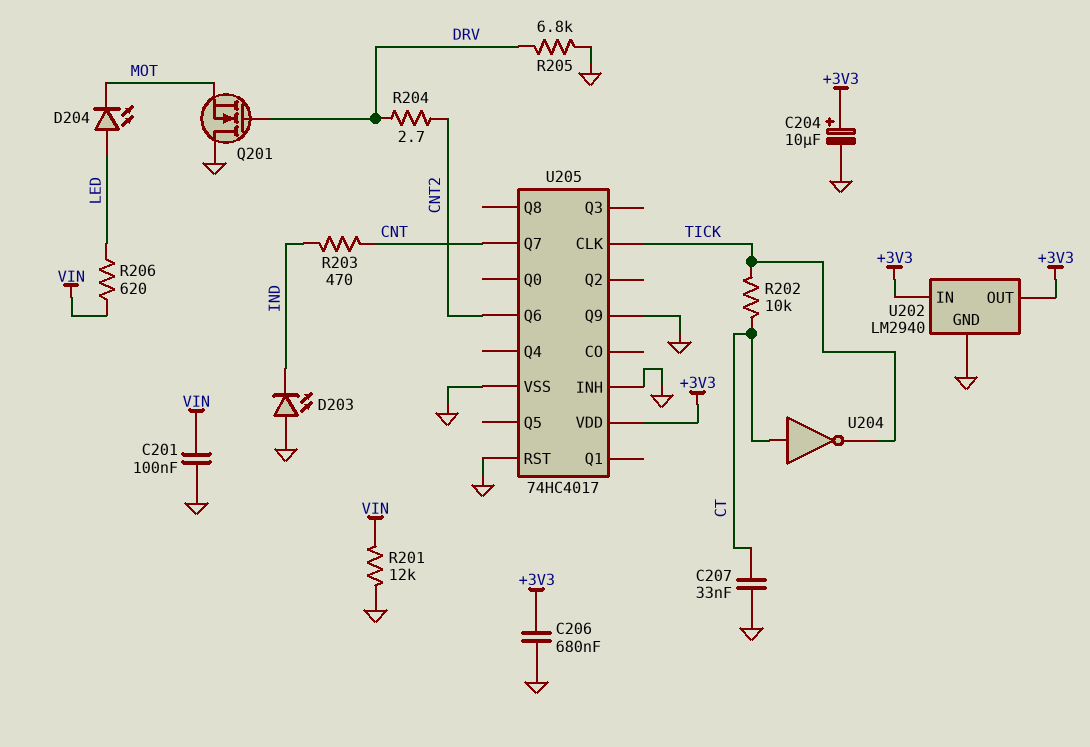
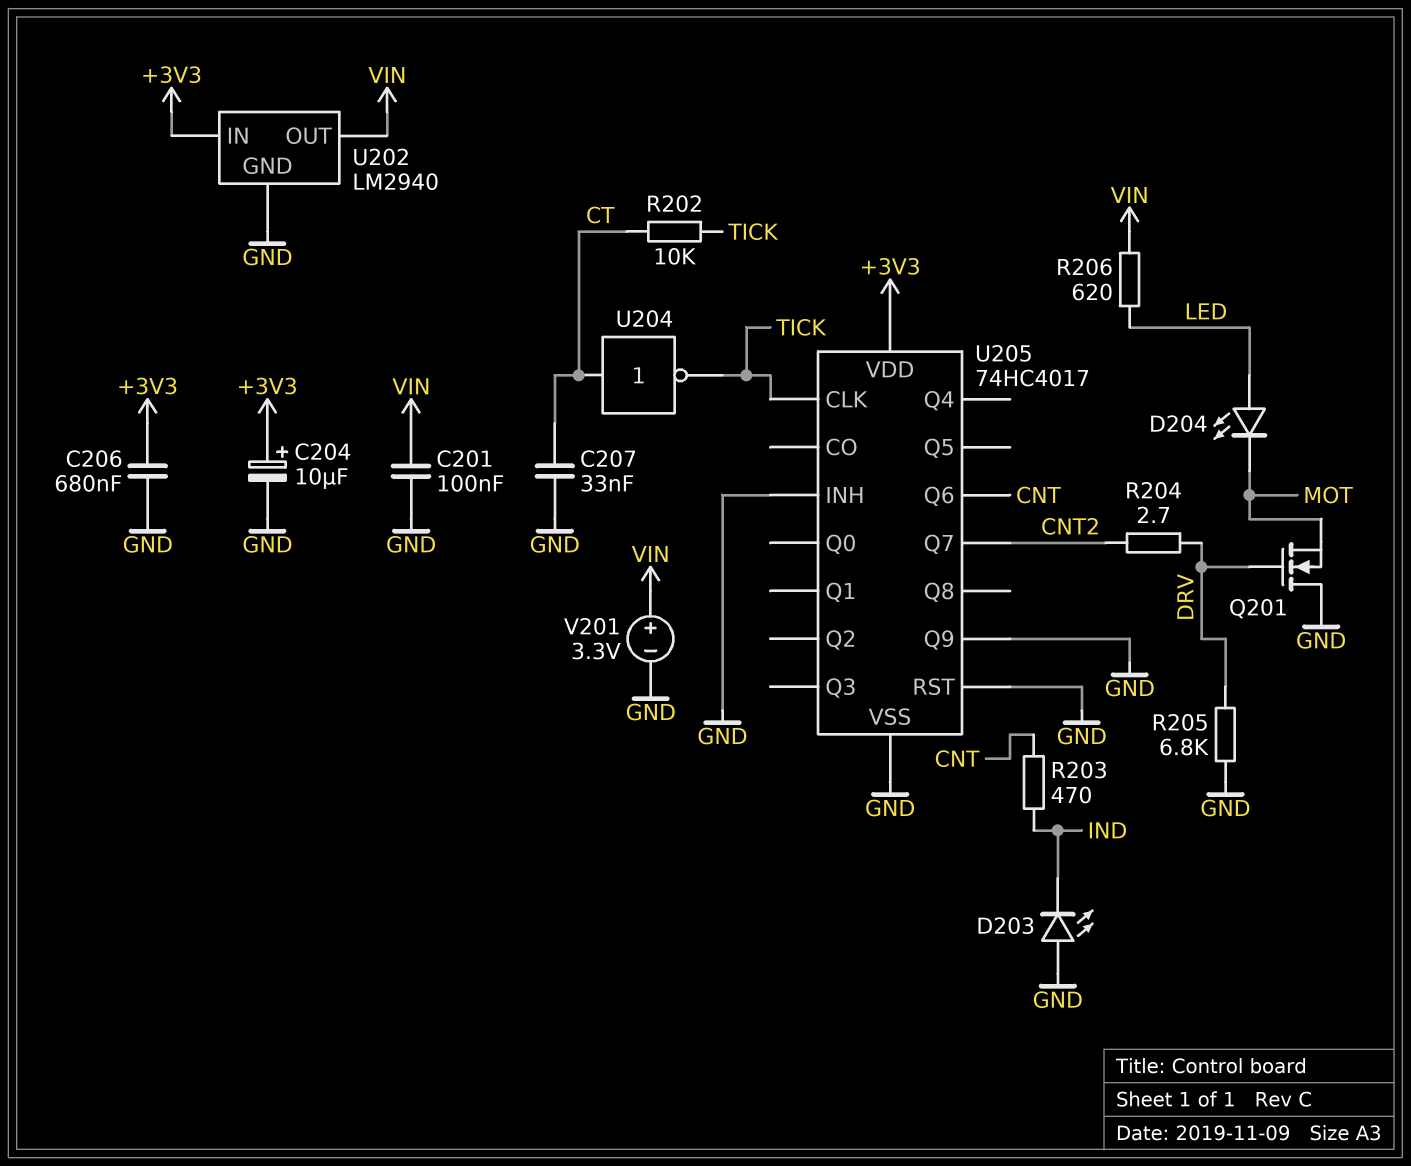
R201: 12k (GND, VIN) -> none
U202 pin OUT: +3V3 -> VIN
U205 pin Q6: CNT2 -> CNT
U205 pin Q7: CNT -> CNT2
V201: none -> 3.3V (plus VIN, minus GND)

